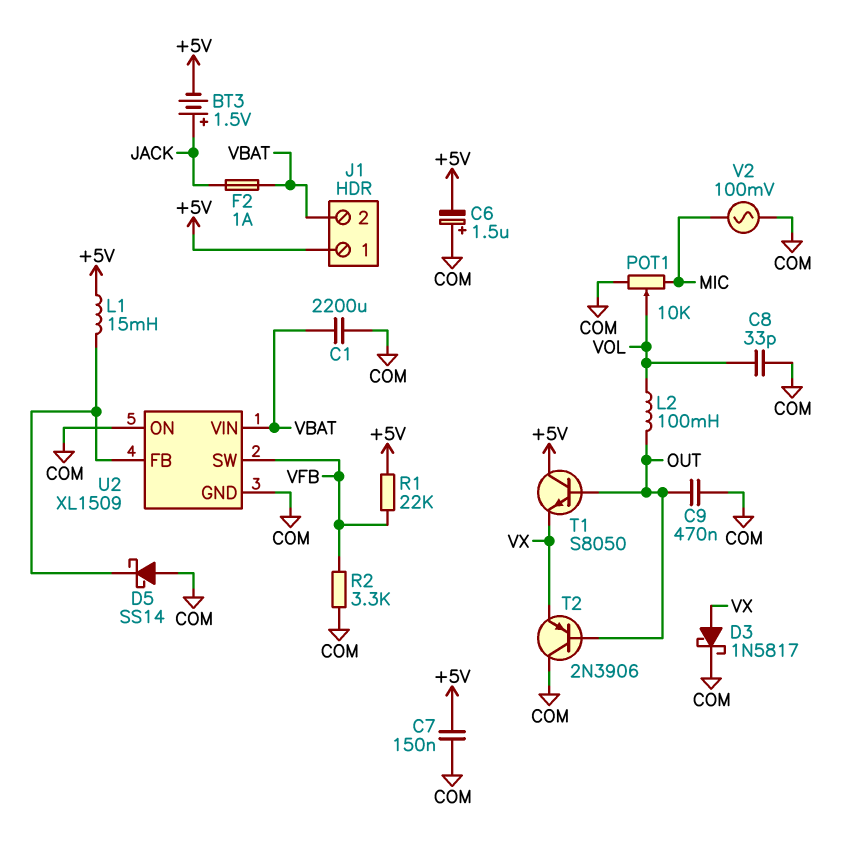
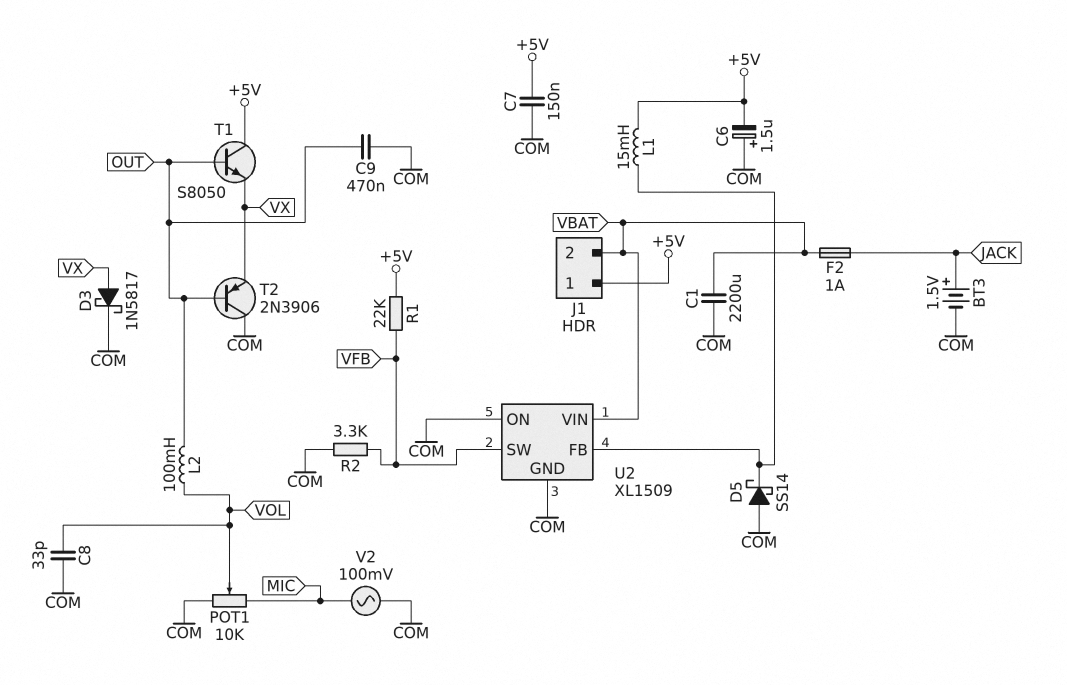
BT3: 1.5V (plus JACK, minus +5V) -> 1.5V (plus JACK, minus COM)

